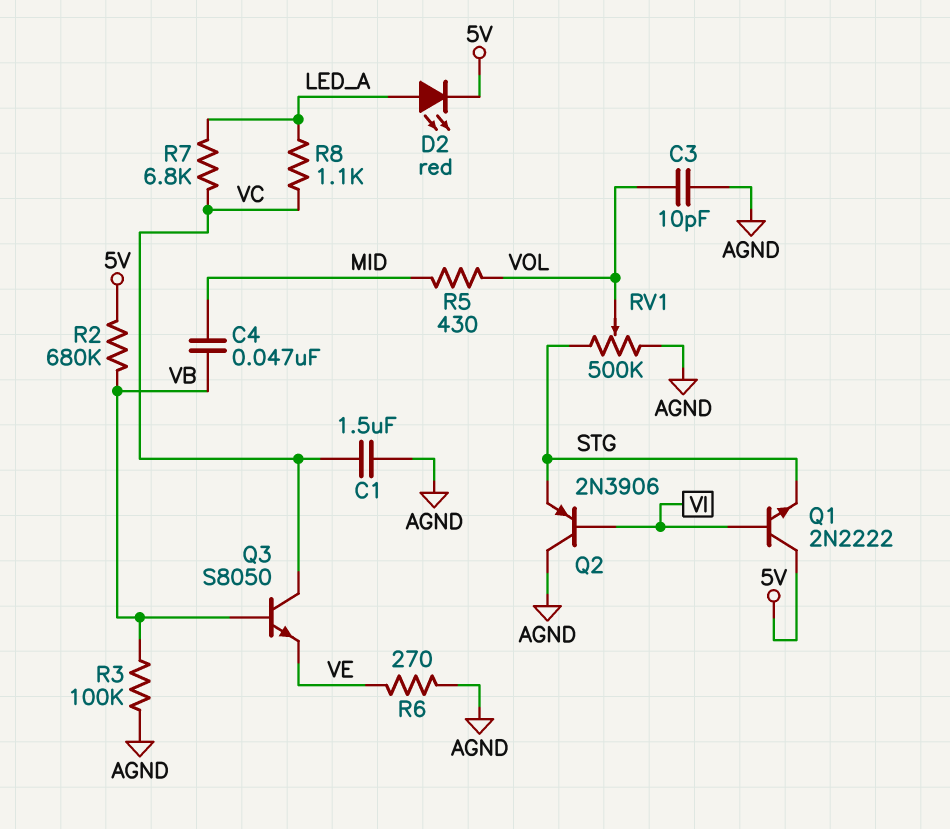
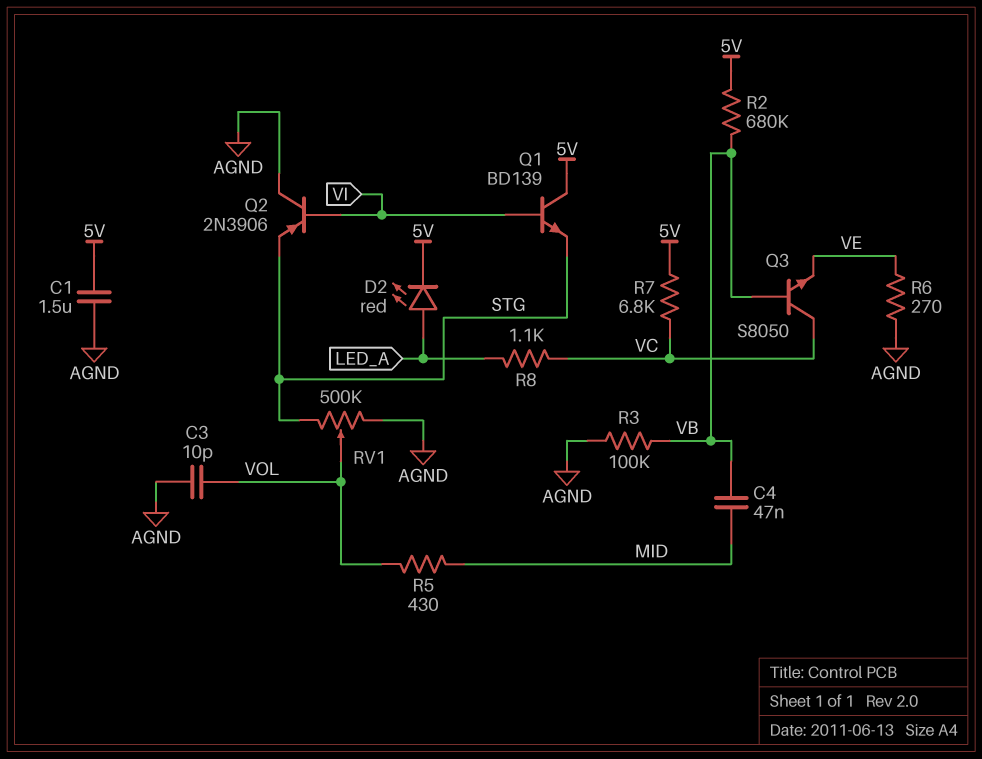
C1: 1.5uF (AGND, VC) -> 1.5uF (5V, AGND)
Q1: NPN 2N2222 (B VI, C 5V, E STG) -> NPN BD139 (B VI, C 5V, E STG)
R7: 6.8k (LED_A, VC) -> 6.8k (5V, VC)

